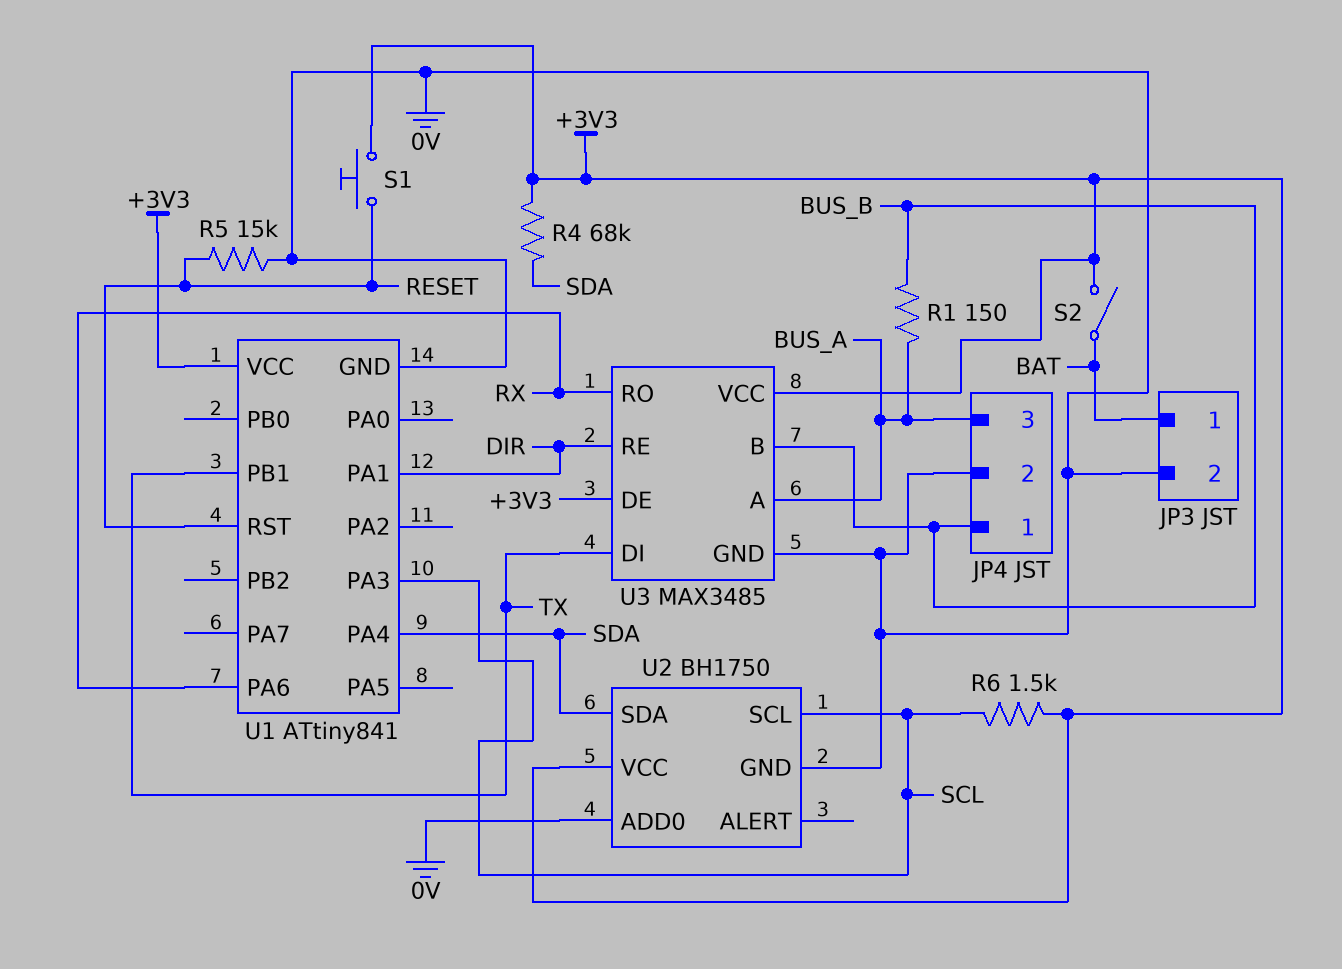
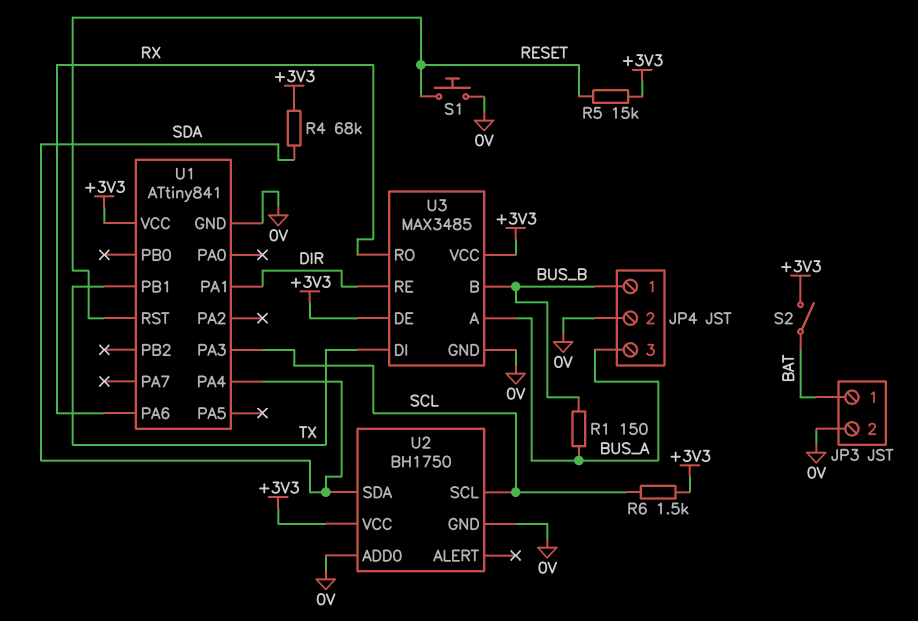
R5: 15k (0V, RESET) -> 15k (+3V3, RESET)
S1: button (+3V3, RESET) -> button (0V, RESET)

